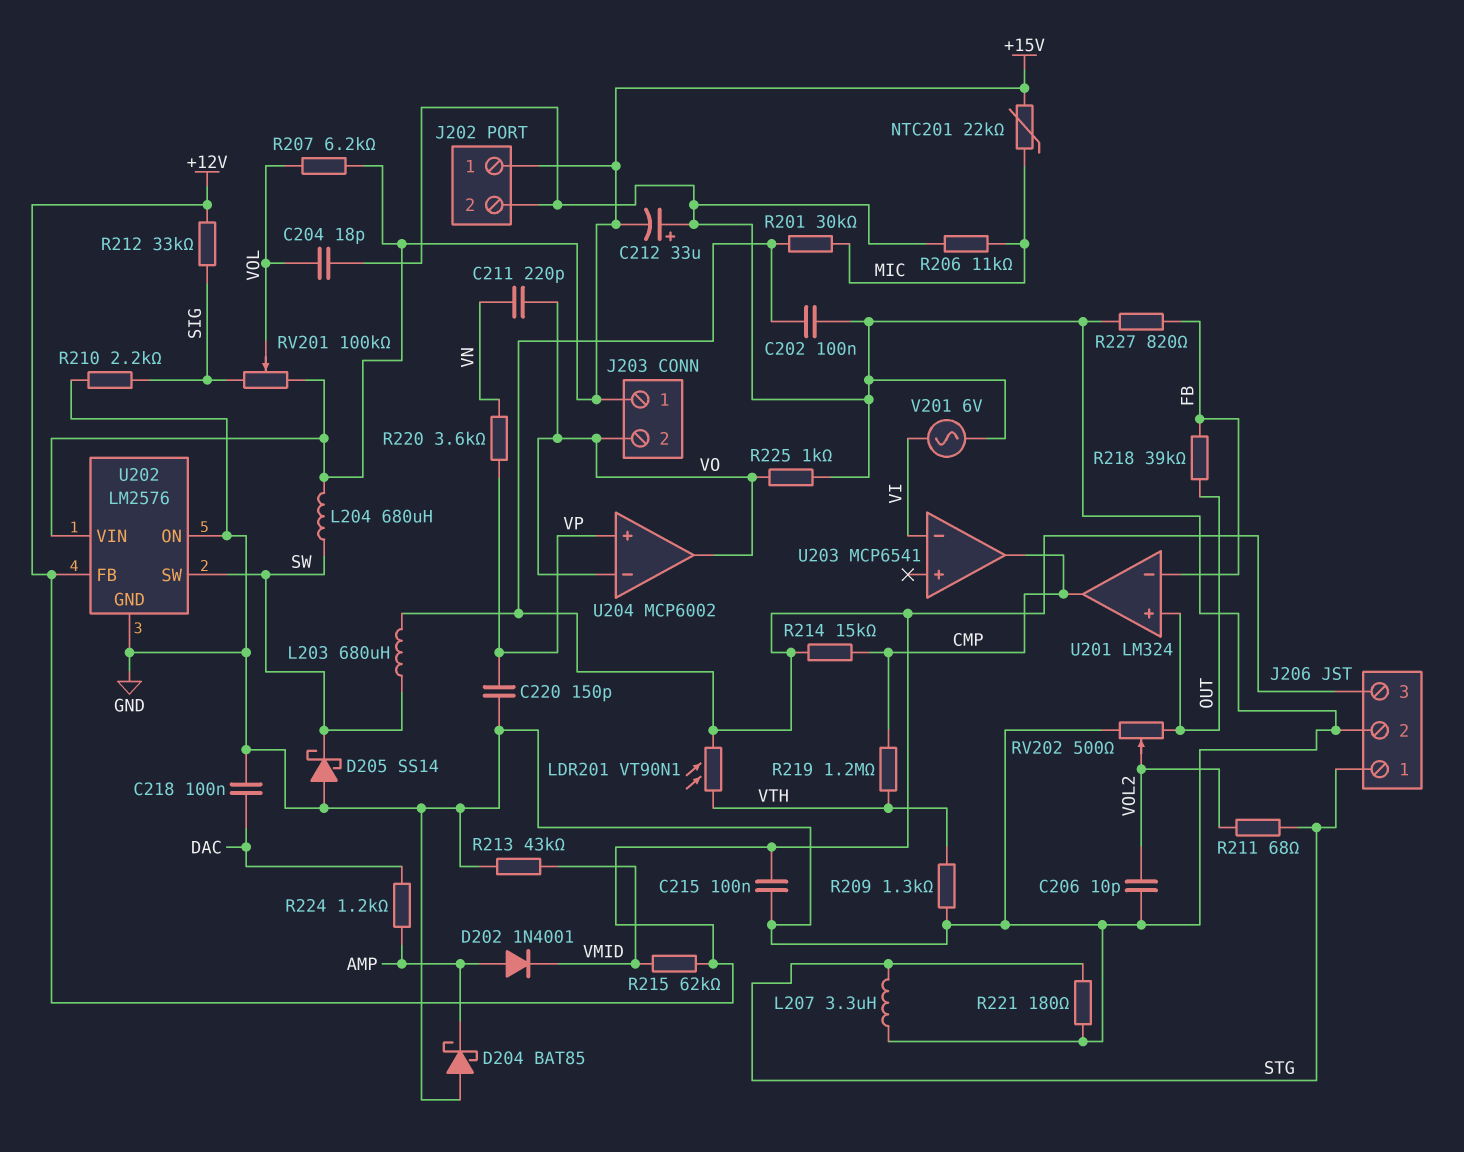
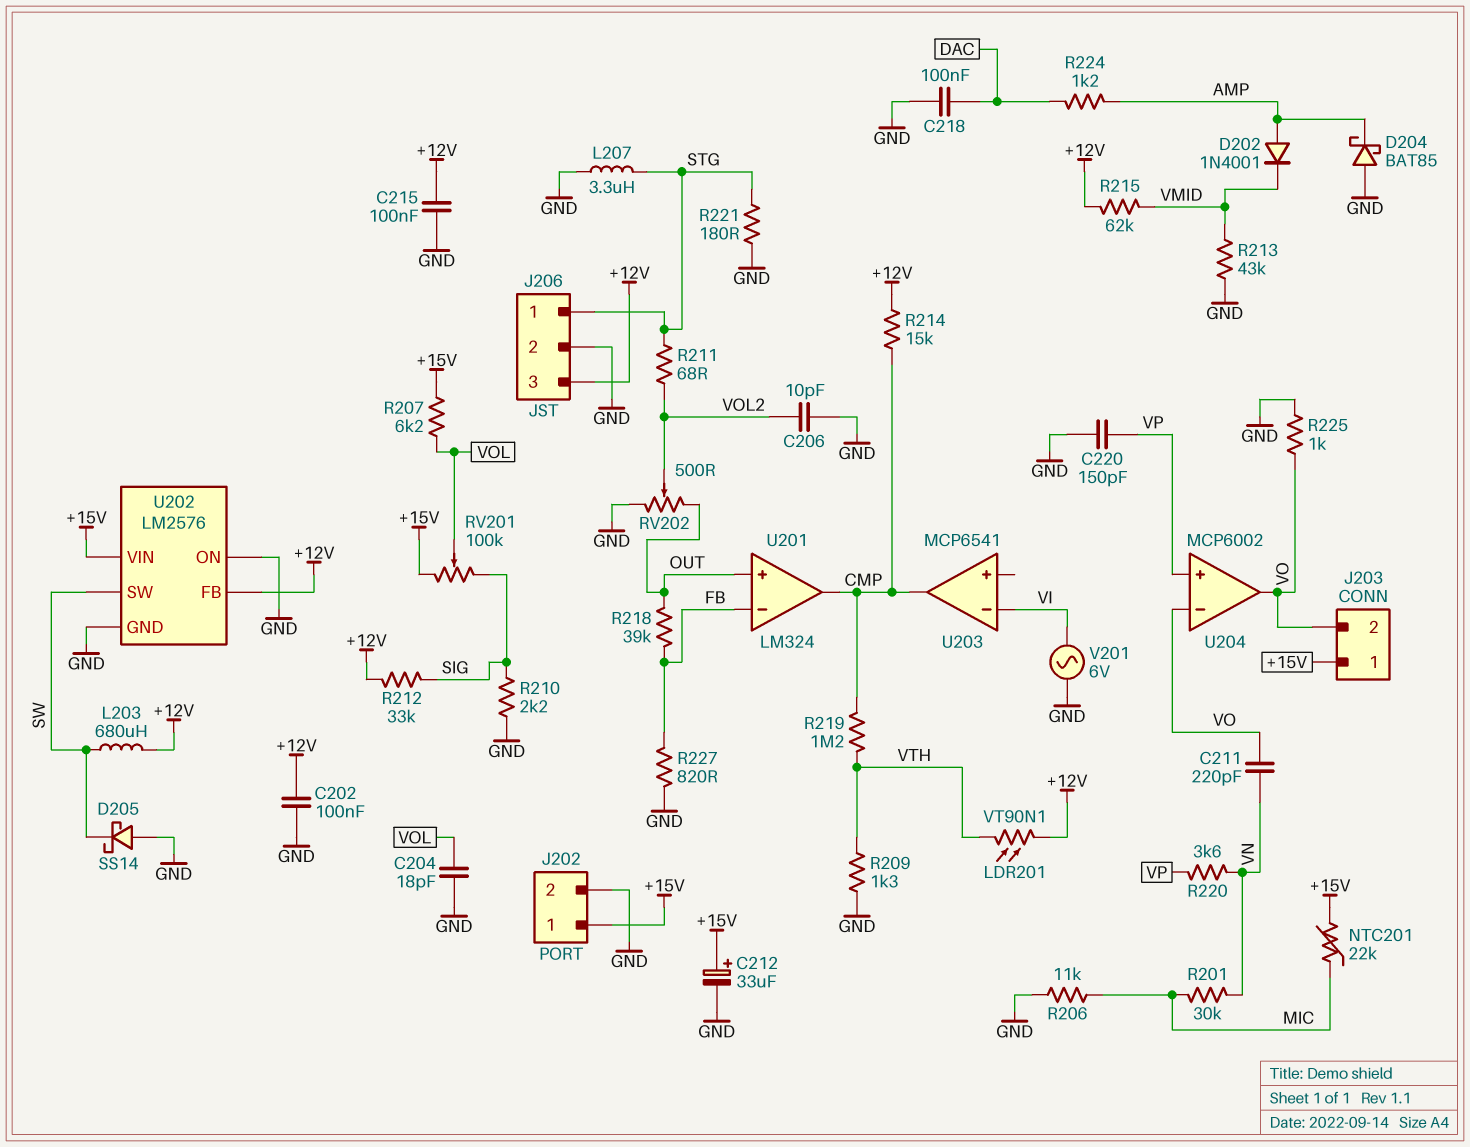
C212: 33uF (plus GND, minus +15V) -> 33uF (plus +15V, minus GND)
L204: 680uH (+15V, SW) -> none
R201: 30k (+12V, MIC) -> 30k (MIC, VN)

